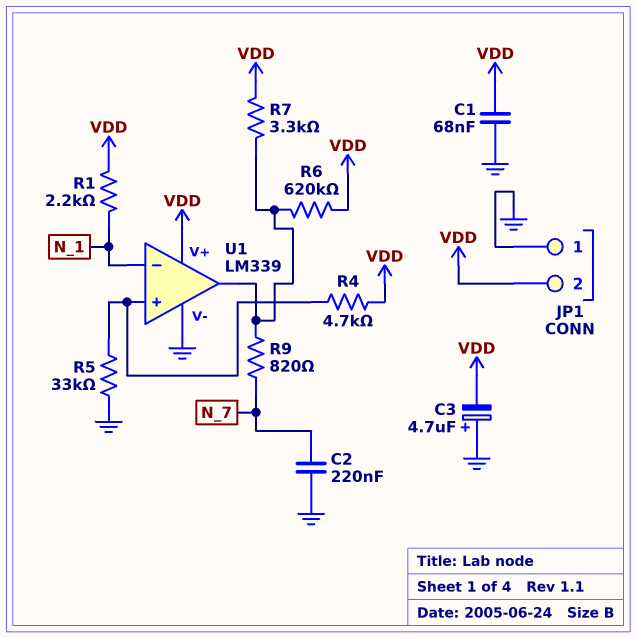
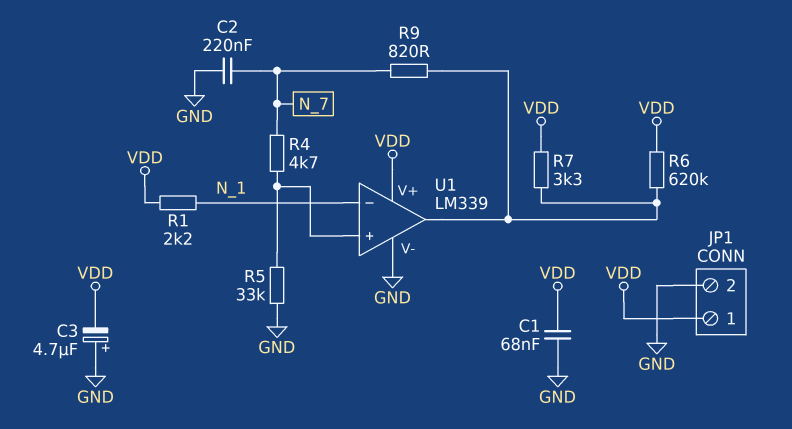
JP1 pin 1: GND -> VDD
JP1 pin 2: VDD -> GND
R4: 4.7k (U1/in+, VDD) -> 4.7k (N_7, U1/in+)

